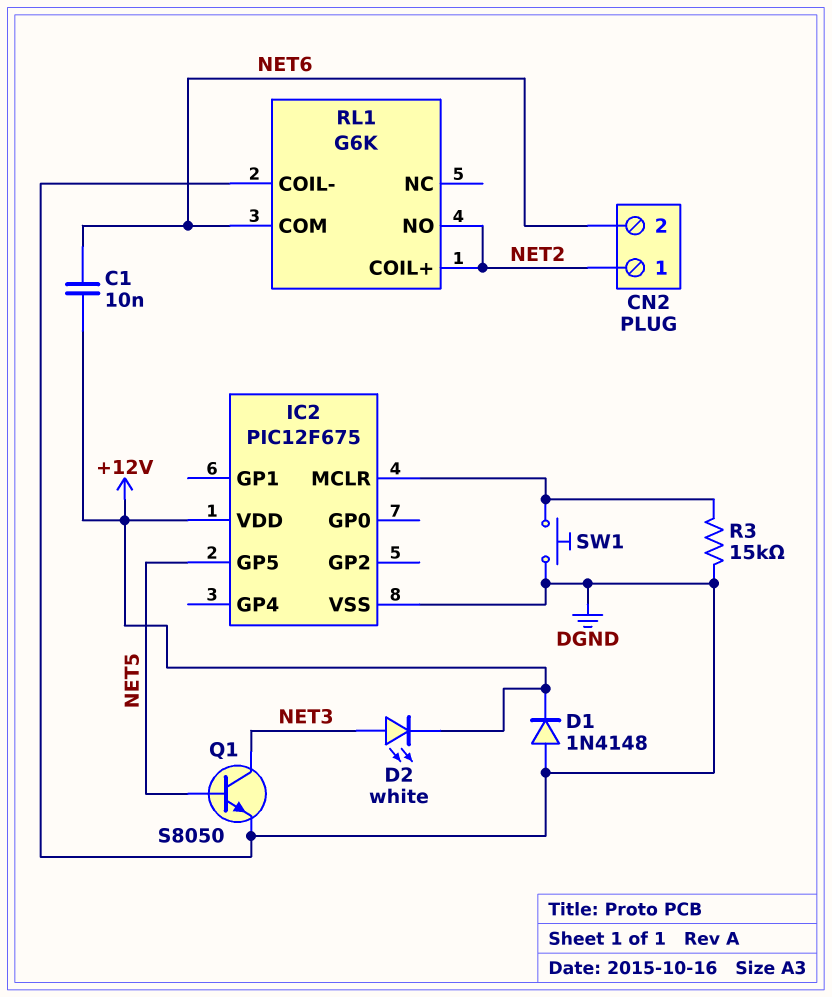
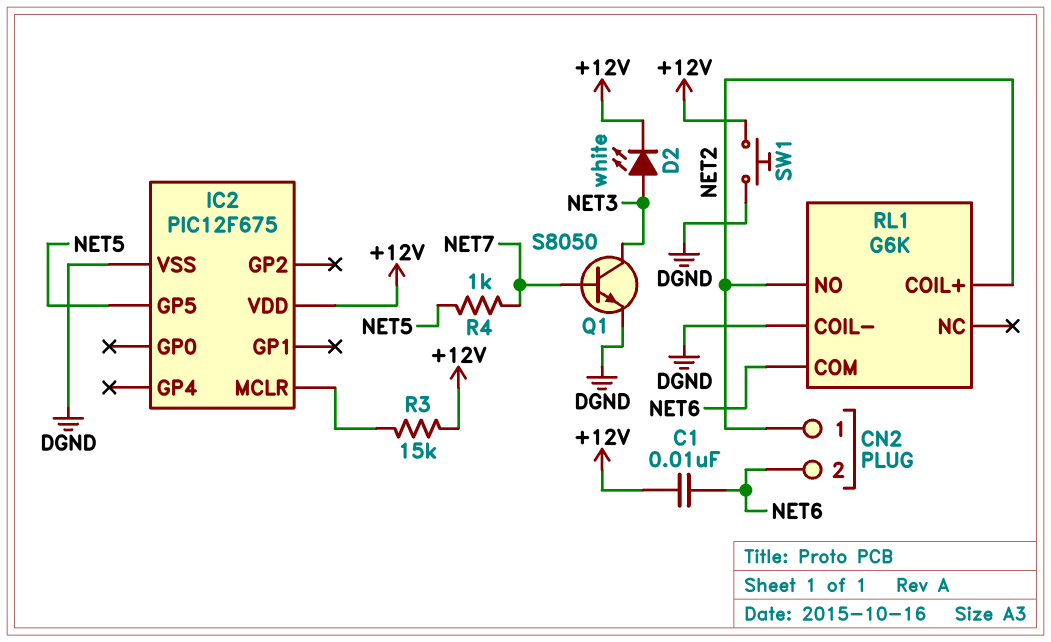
D1: diode 1N4148 (A DGND, K +12V) -> none
Q1: NPN S8050 (B NET5, C NET3, E DGND) -> NPN S8050 (B NET7, C NET3, E DGND)
R3: 15k (DGND, IC2/MCLR) -> 15k (+12V, IC2/MCLR)
R4: none -> 1k (NET5, NET7)
SW1: button (DGND, IC2/MCLR) -> button (+12V, DGND)

